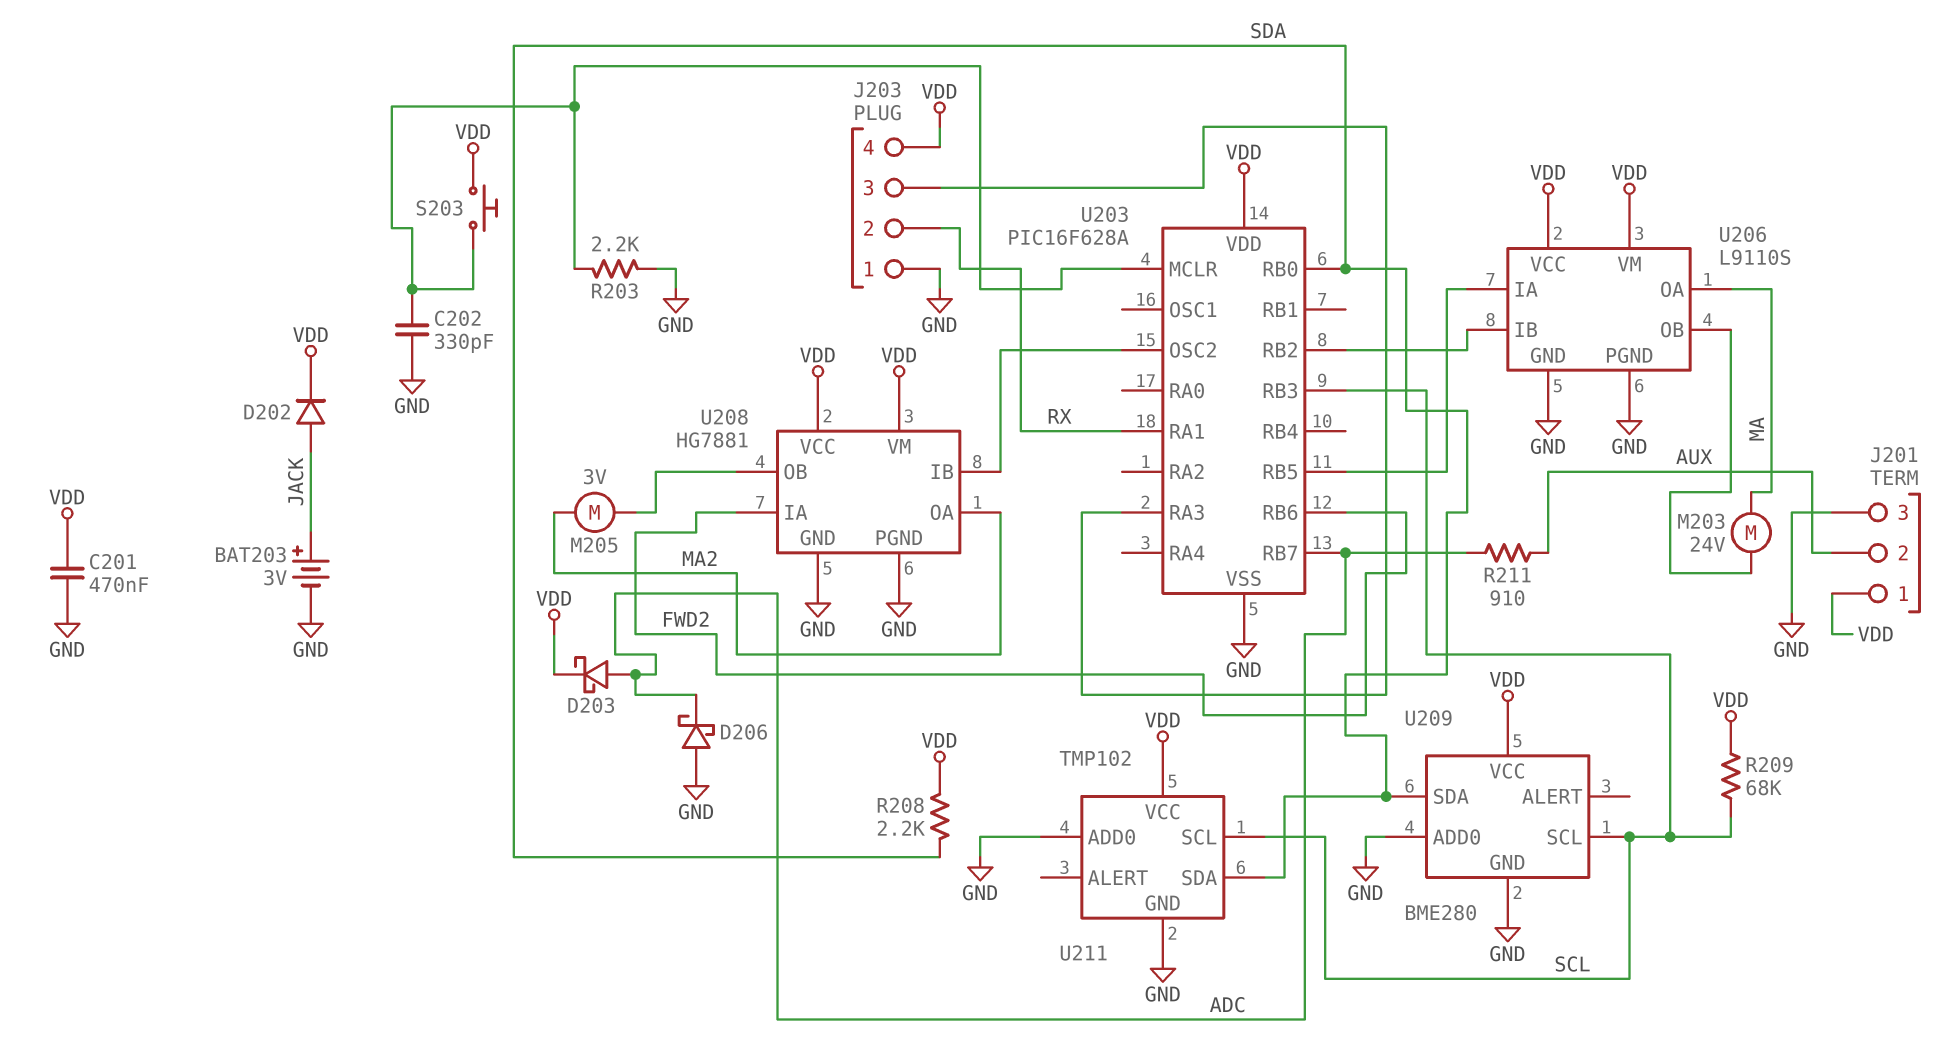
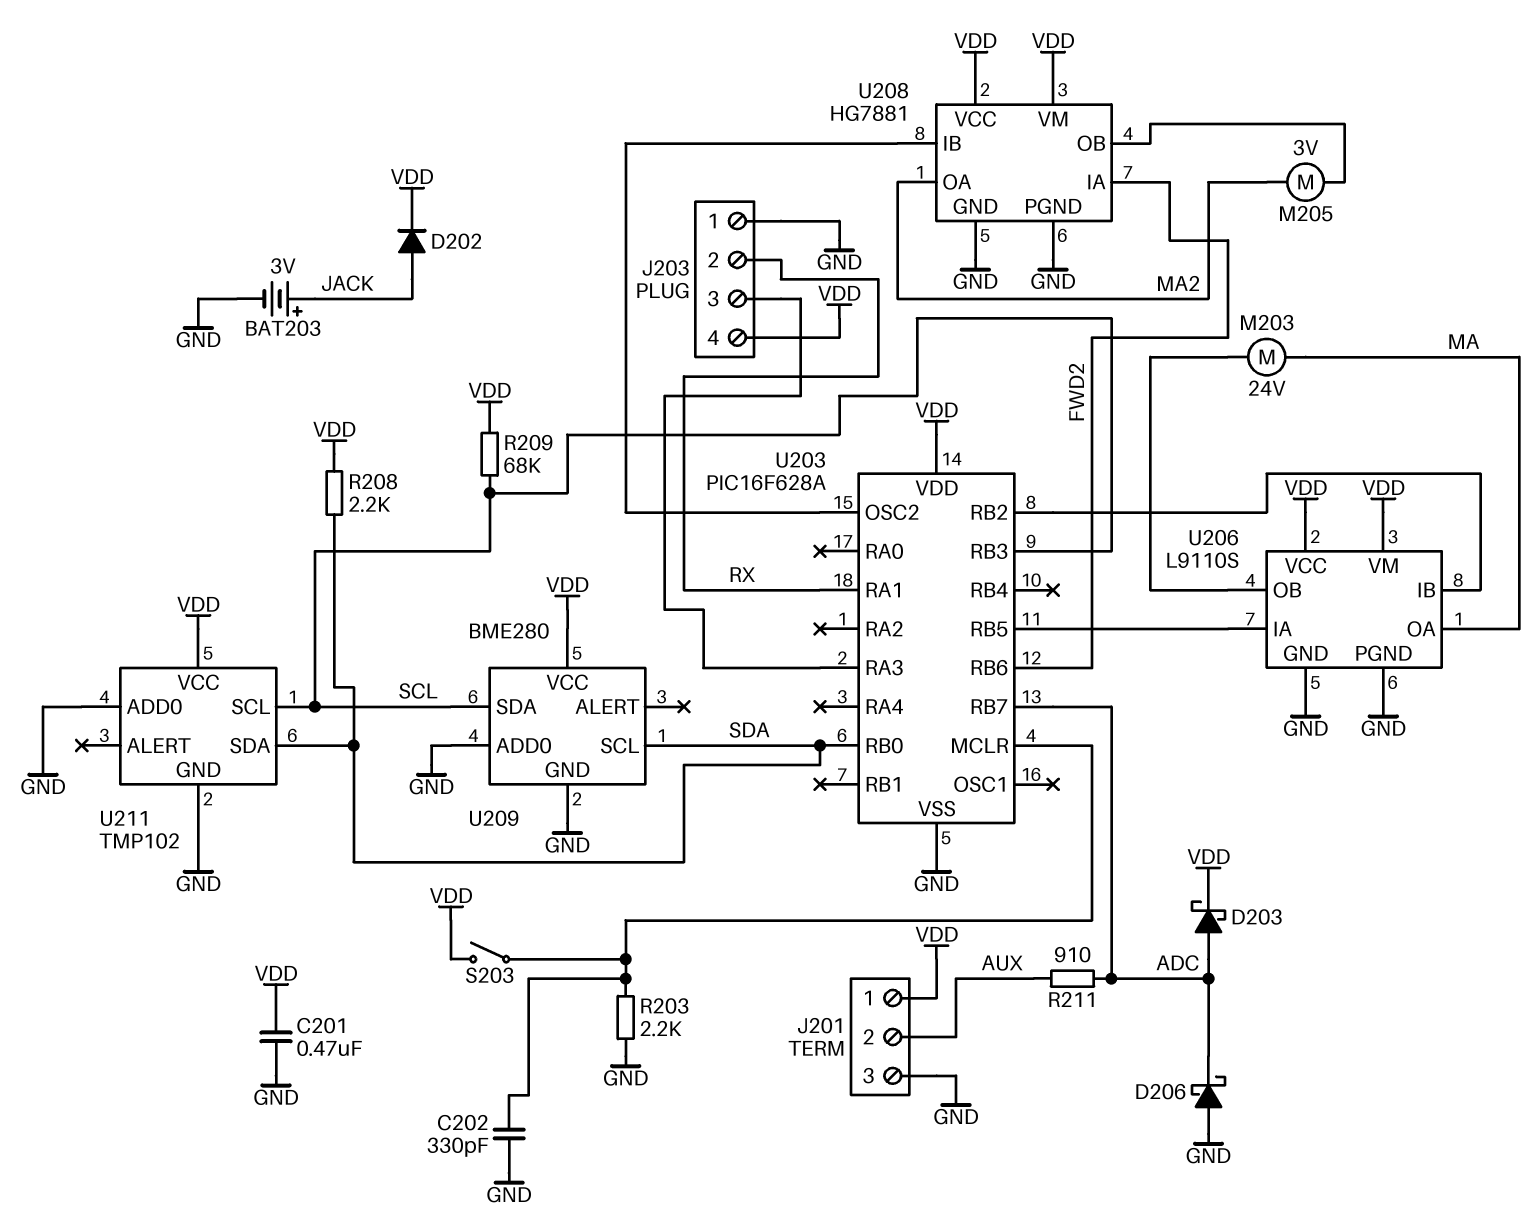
S203: button (U203/MCLR, VDD) -> switch (U203/MCLR, VDD)
U209 pin SCL: SCL -> SDA
U209 pin SDA: SDA -> SCL

